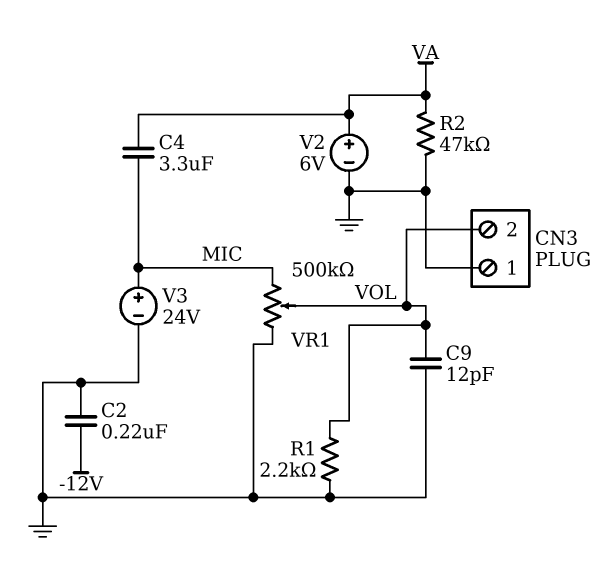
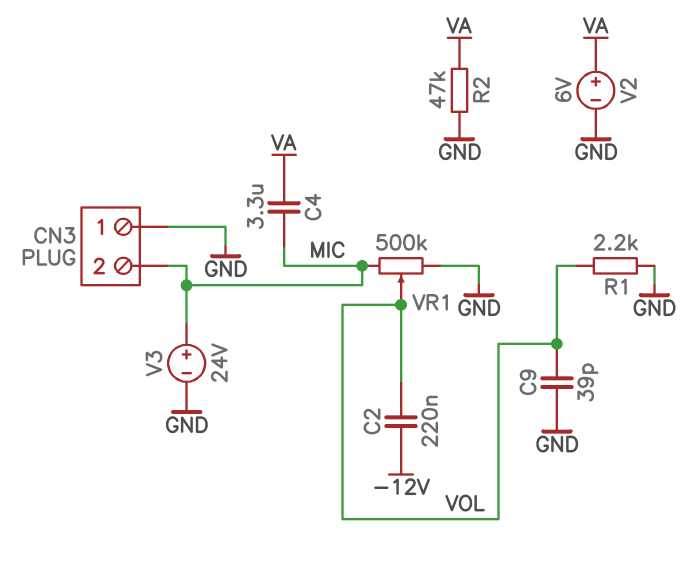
C2: 220nF (-12V, GND) -> 220nF (-12V, VOL)
C9: 12pF (GND, VOL) -> 39pF (GND, VOL)
CN3 pin 2: VOL -> MIC

